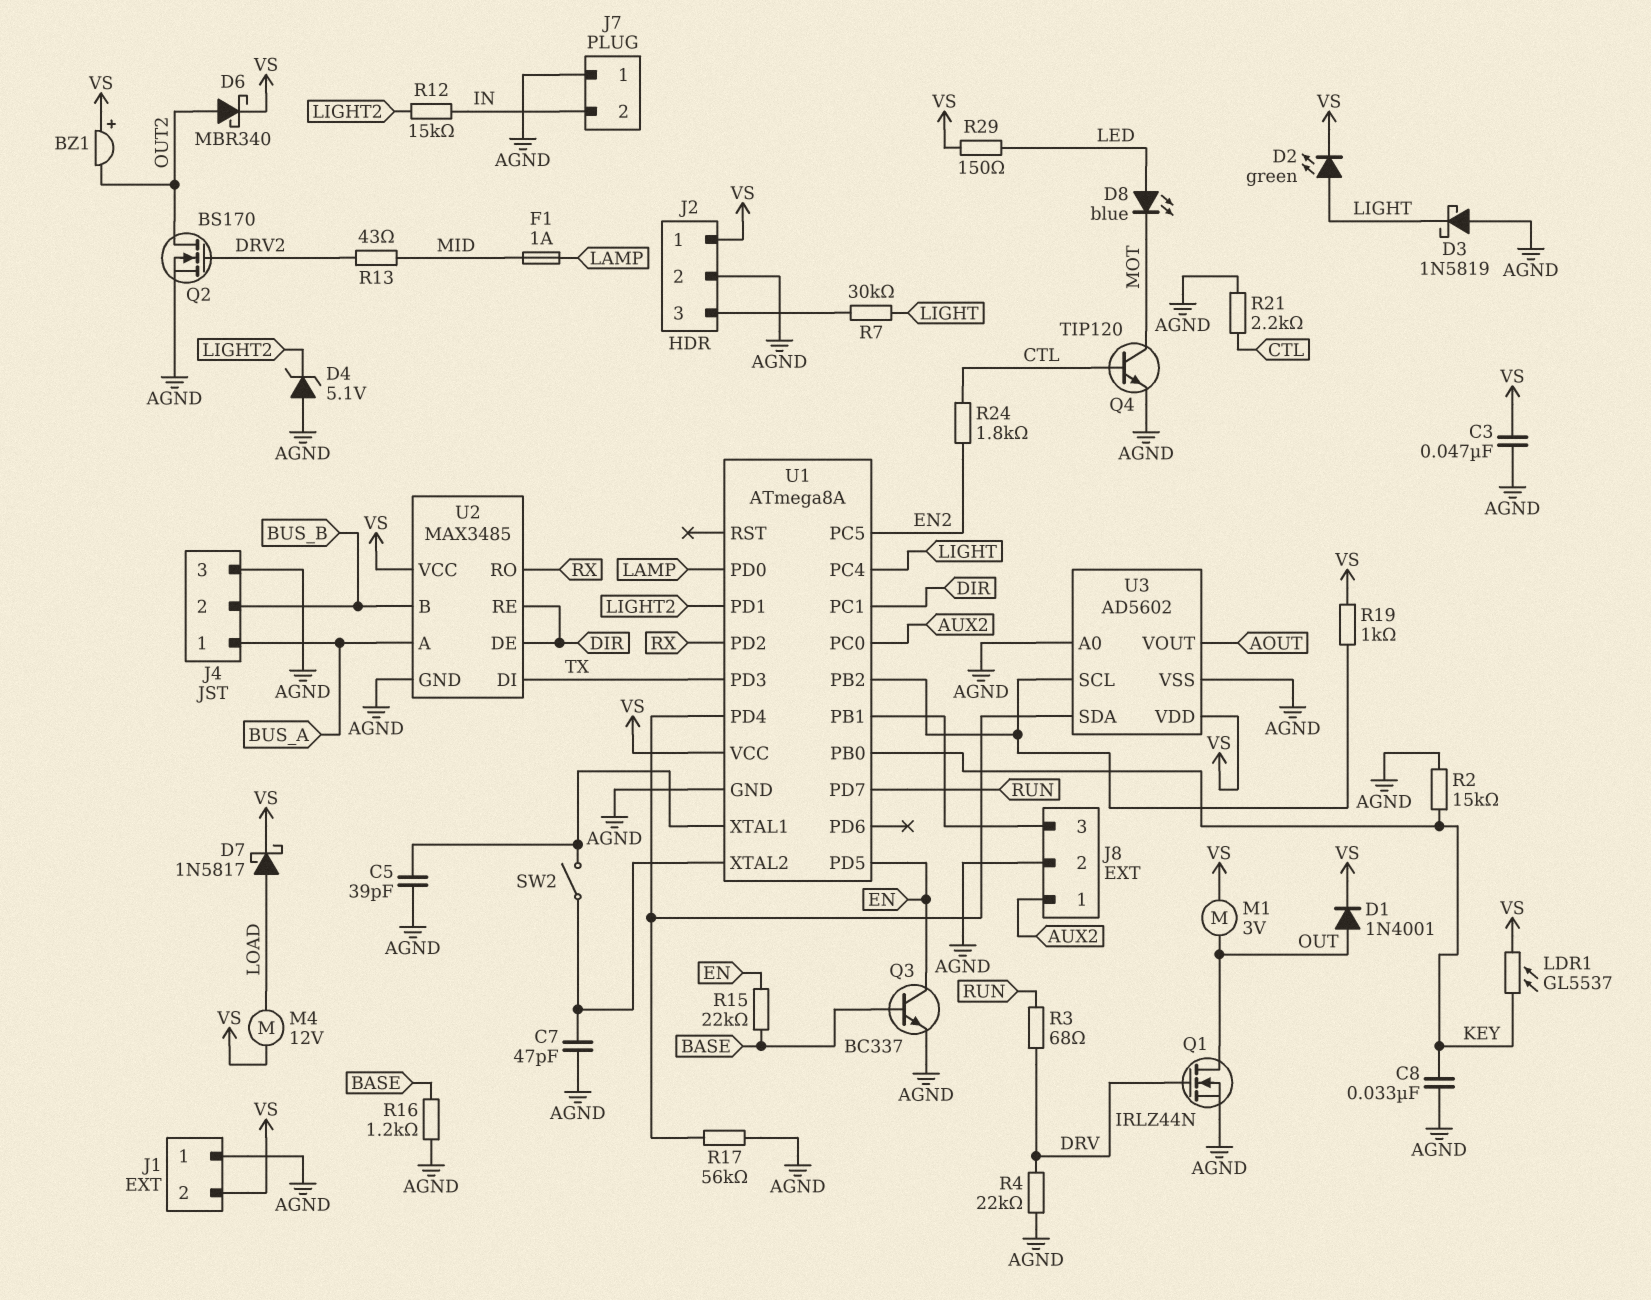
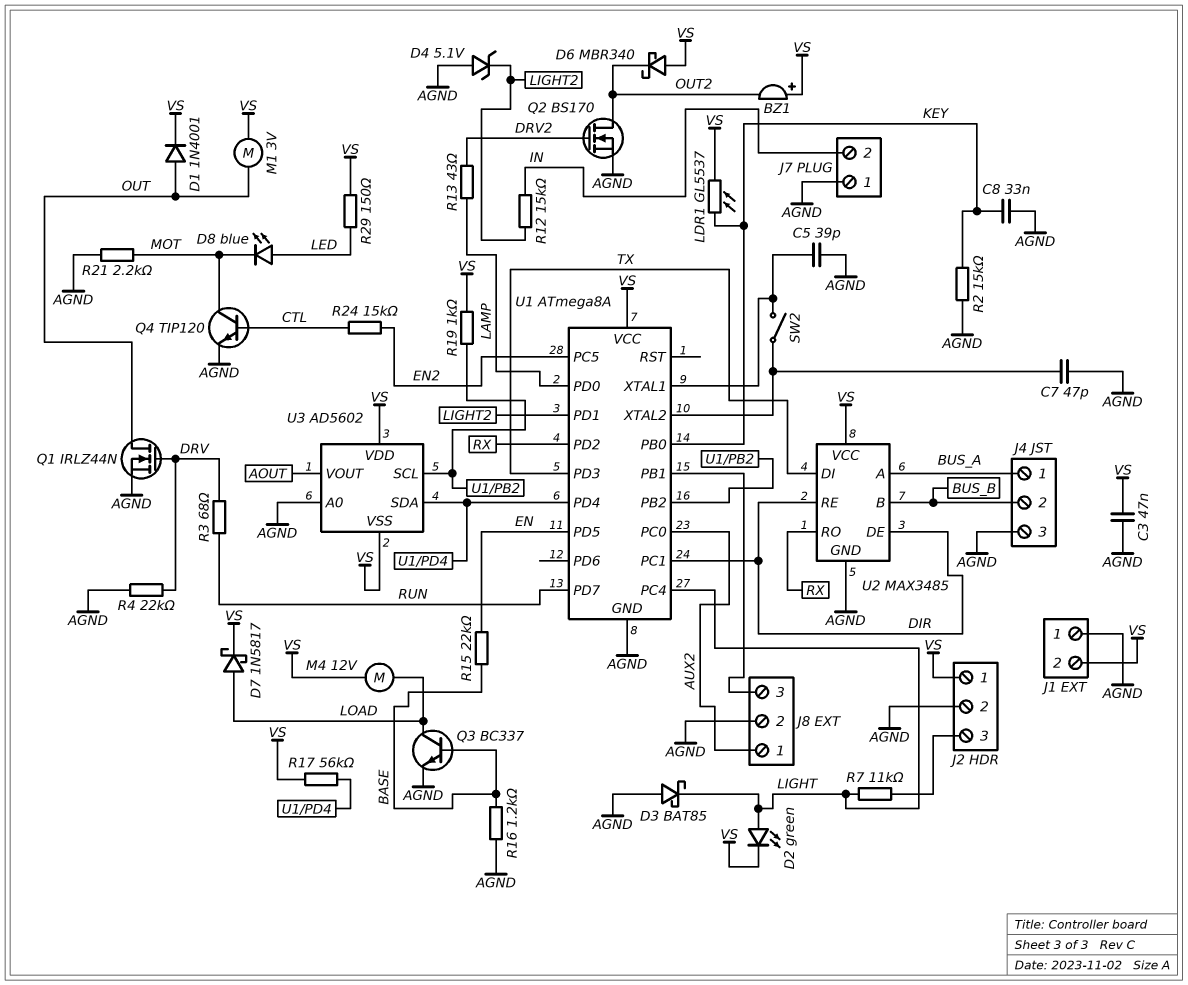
D3: schottky 1N5819 (A AGND, K LIGHT) -> schottky BAT85 (A AGND, K LIGHT)
D6: schottky MBR340 (A OUT2, K VS) -> schottky MBR340 (A VS, K OUT2)
F1: 1A (LAMP, MID) -> none
Q3: NPN BC337 (B BASE, C EN, E AGND) -> NPN BC337 (B BASE, C LOAD, E AGND)
R7: 30k (J2/3, LIGHT) -> 11k (J2/3, LIGHT)
R13: 43 (DRV2, MID) -> 43 (DRV2, LAMP)
R17: 56k (AGND, U1/PD4) -> 56k (U1/PD4, VS)
R21: 2.2k (AGND, CTL) -> 2.2k (AGND, MOT)
R24: 1.8k (CTL, EN2) -> 15k (CTL, EN2)
U3 pin VSS: AGND -> VS

